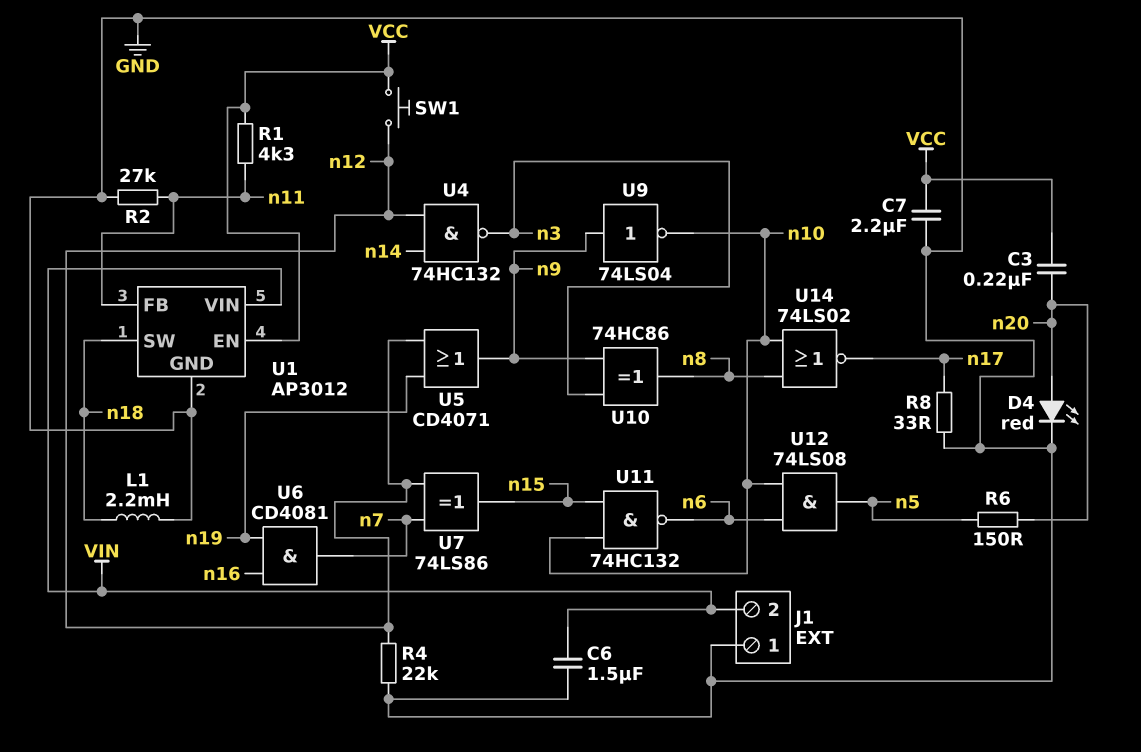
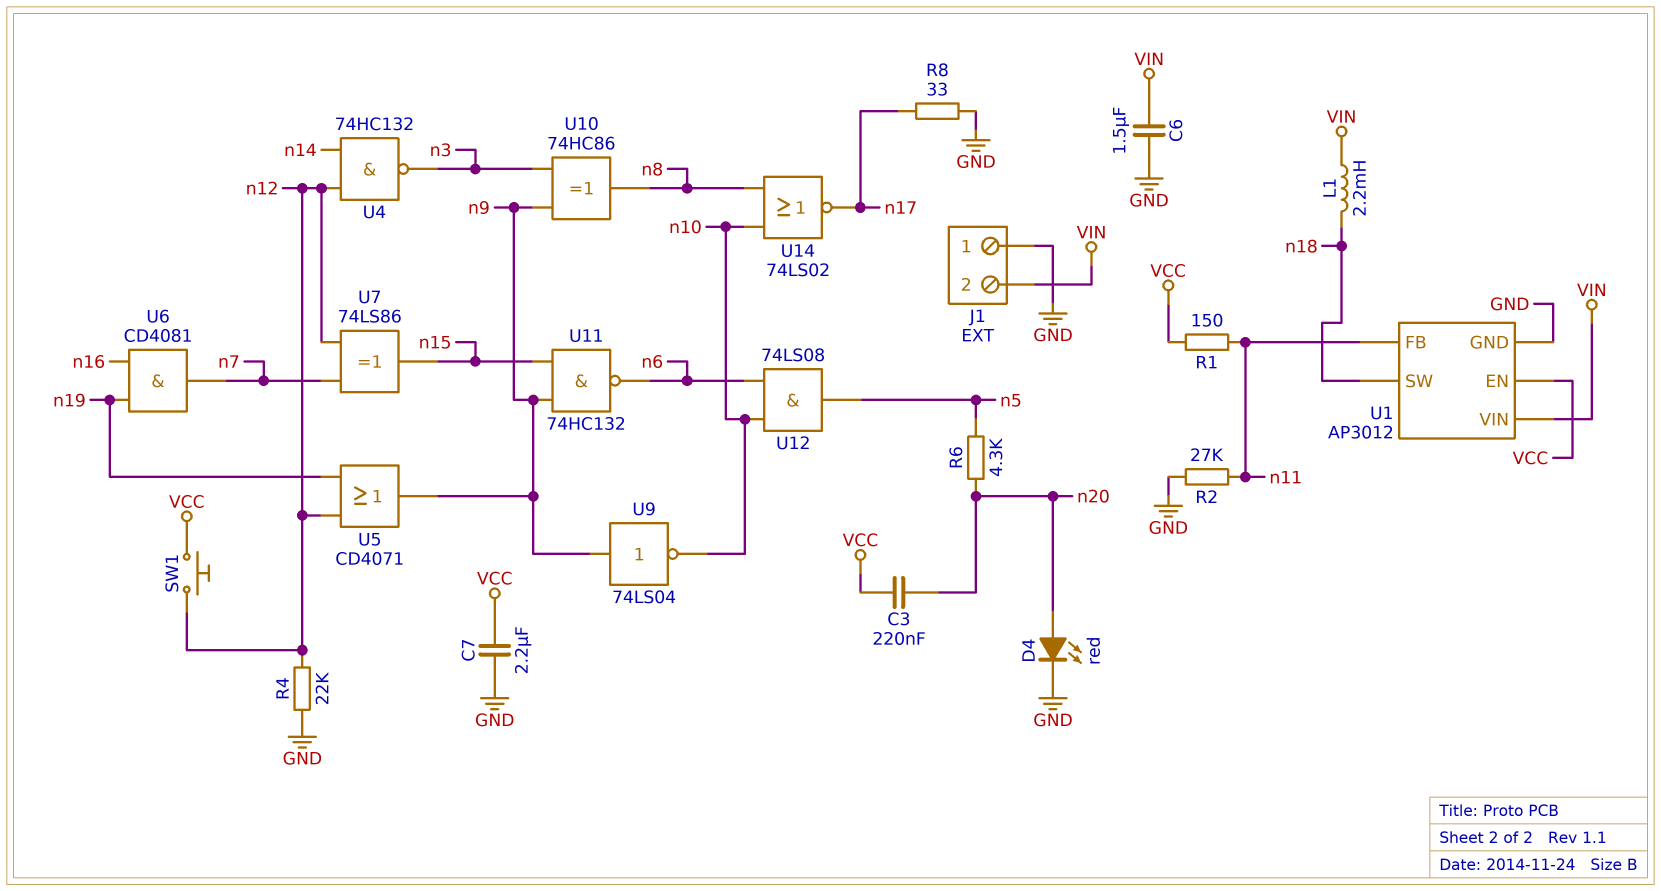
L1: 2.2mH (GND, n18) -> 2.2mH (VIN, n18)
R1: 4.3k (VCC, n11) -> 150 (VCC, n11)
R6: 150 (n5, n20) -> 4.3k (n5, n20)
U11: NAND 74HC132 (in n10, in n15, out n6) -> NAND 74HC132 (in n9, in n15, out n6)

